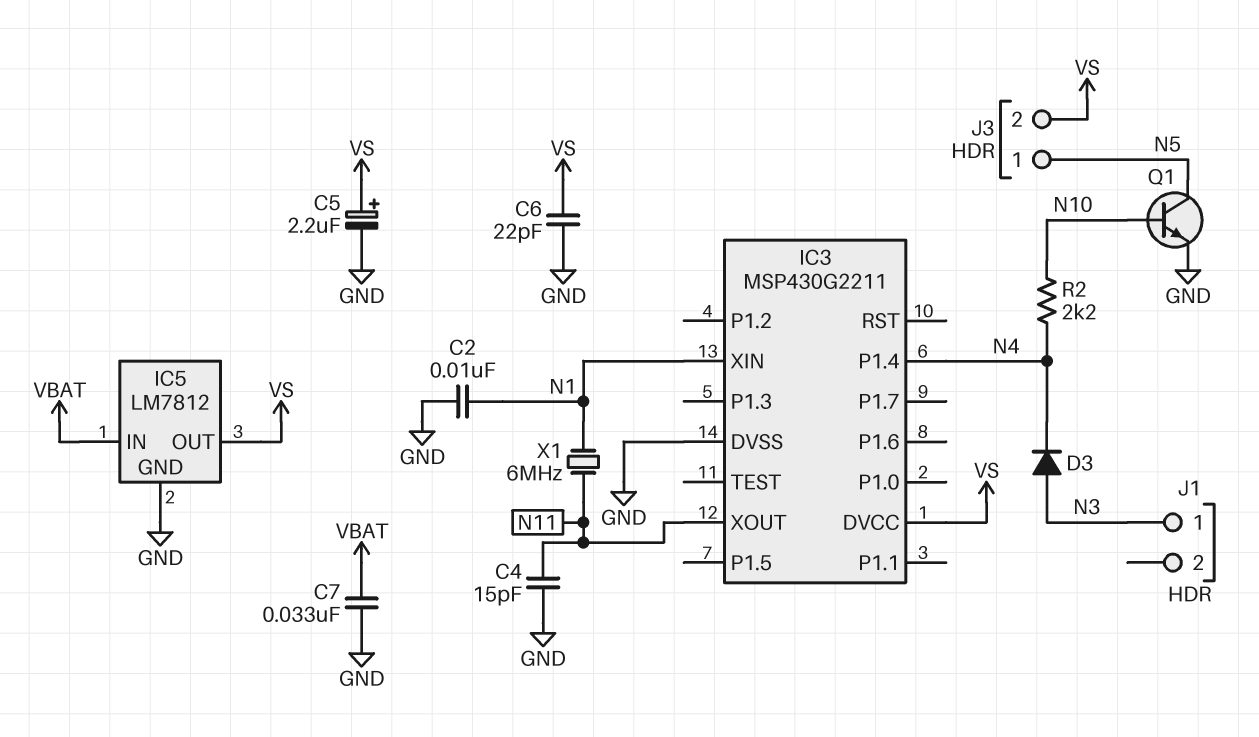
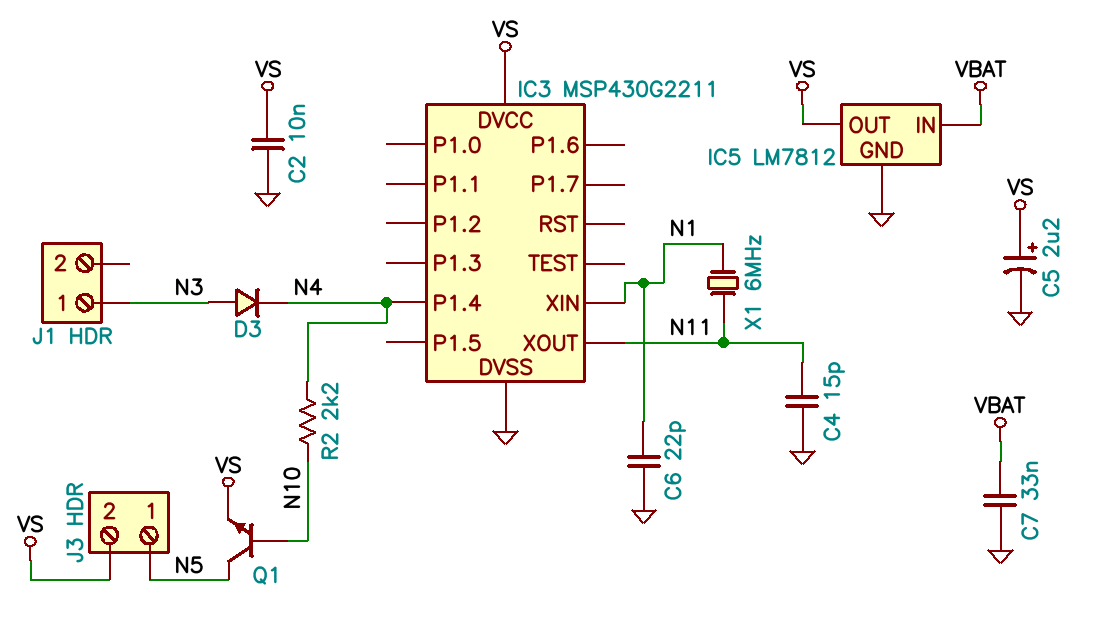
C2: 10nF (GND, N1) -> 10nF (GND, VS)
C6: 22pF (GND, VS) -> 22pF (GND, N1)
Q1: NPN (B N10, C N5, E GND) -> NPN (B N10, C N5, E VS)

